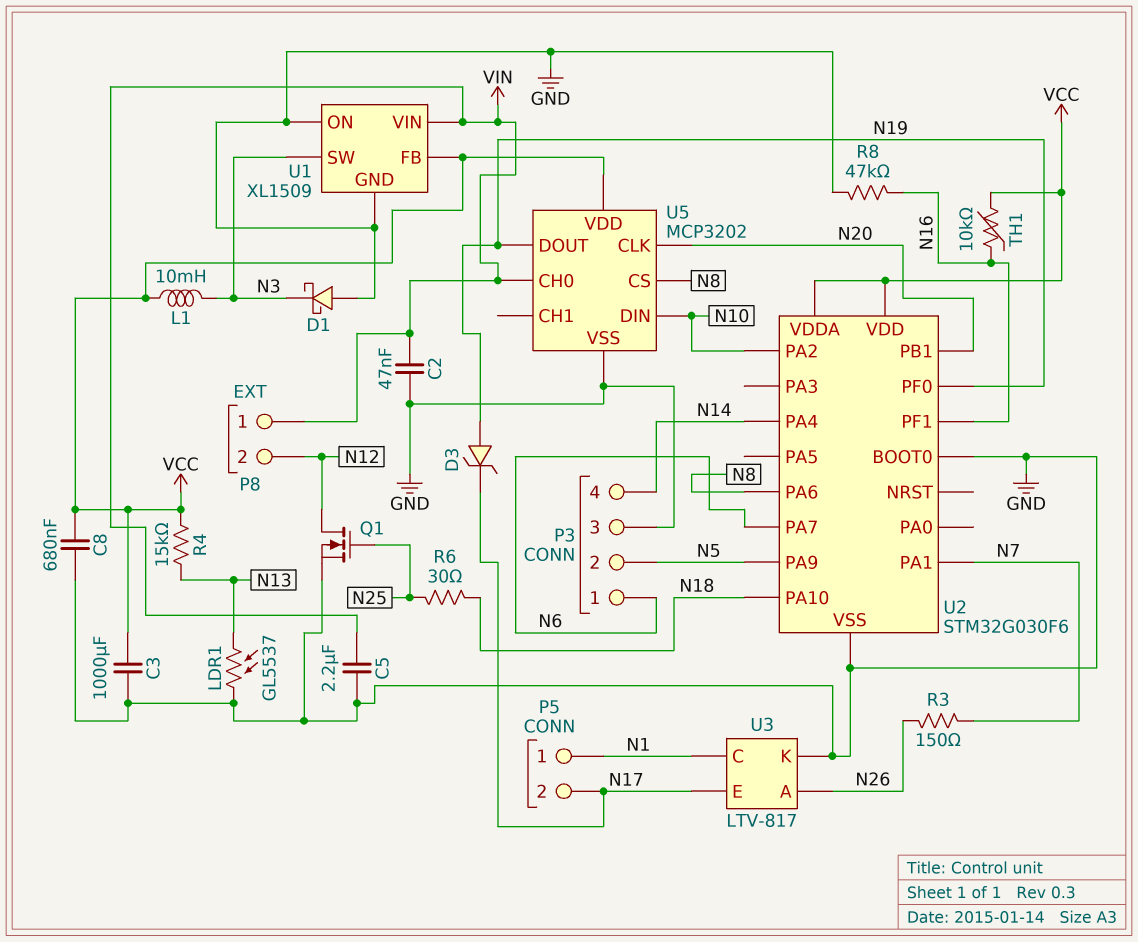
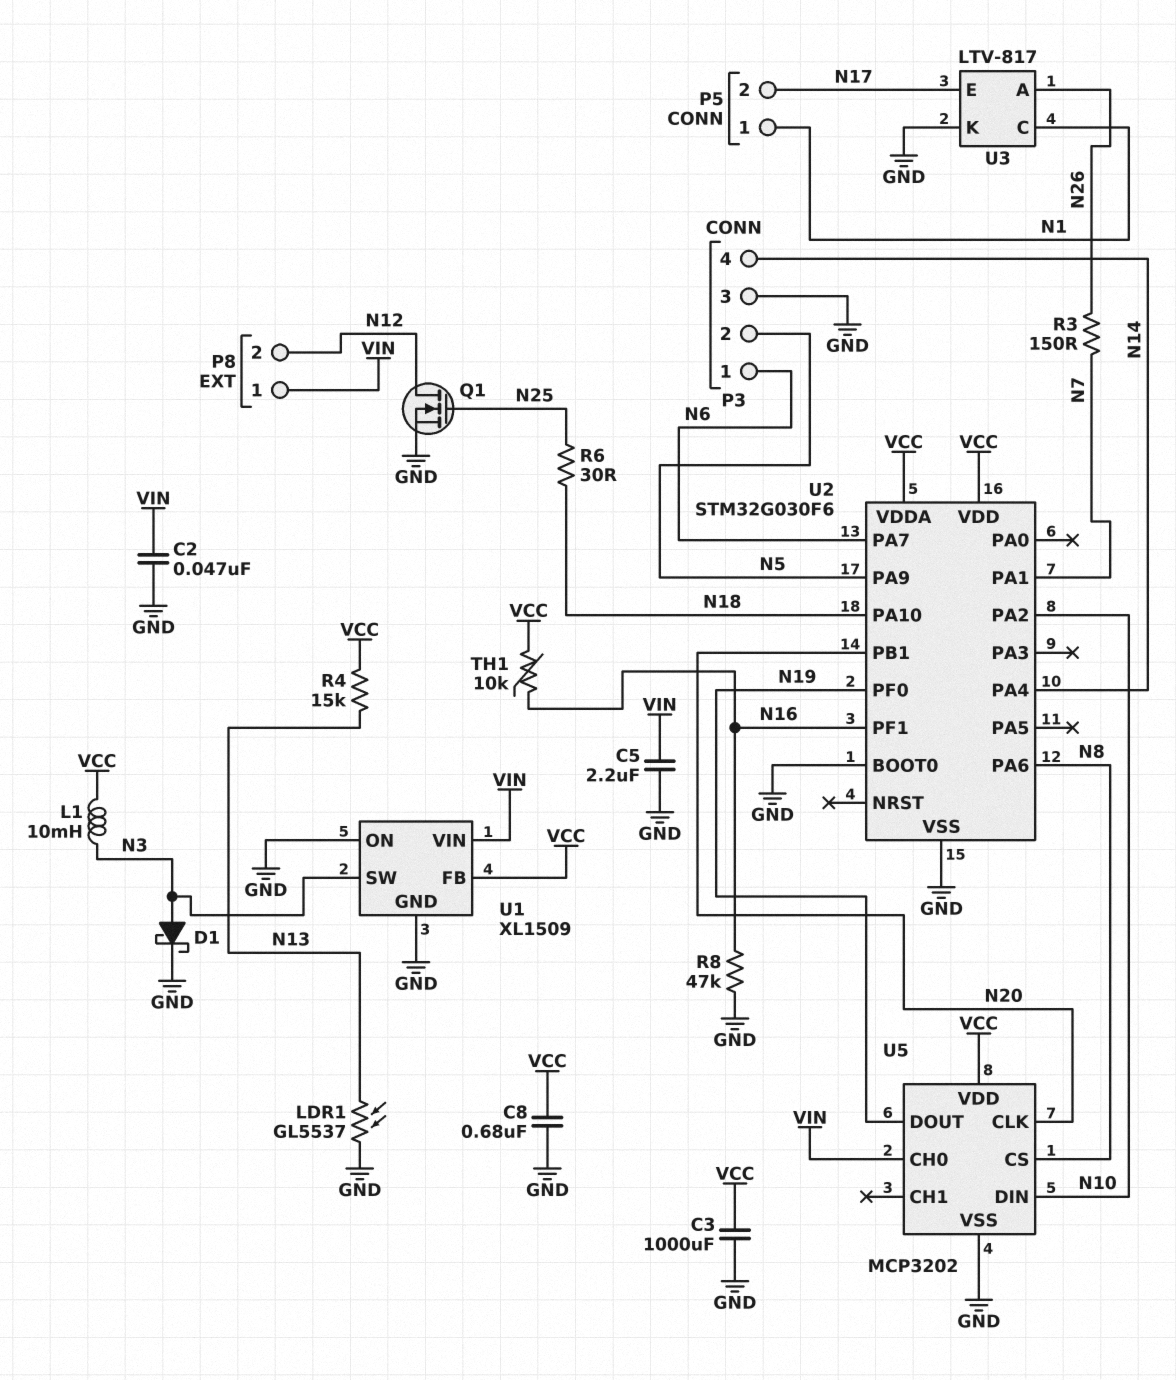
D1: schottky (A GND, K N3) -> schottky (A N3, K GND)
D3: zener (A N19, K N17) -> none

